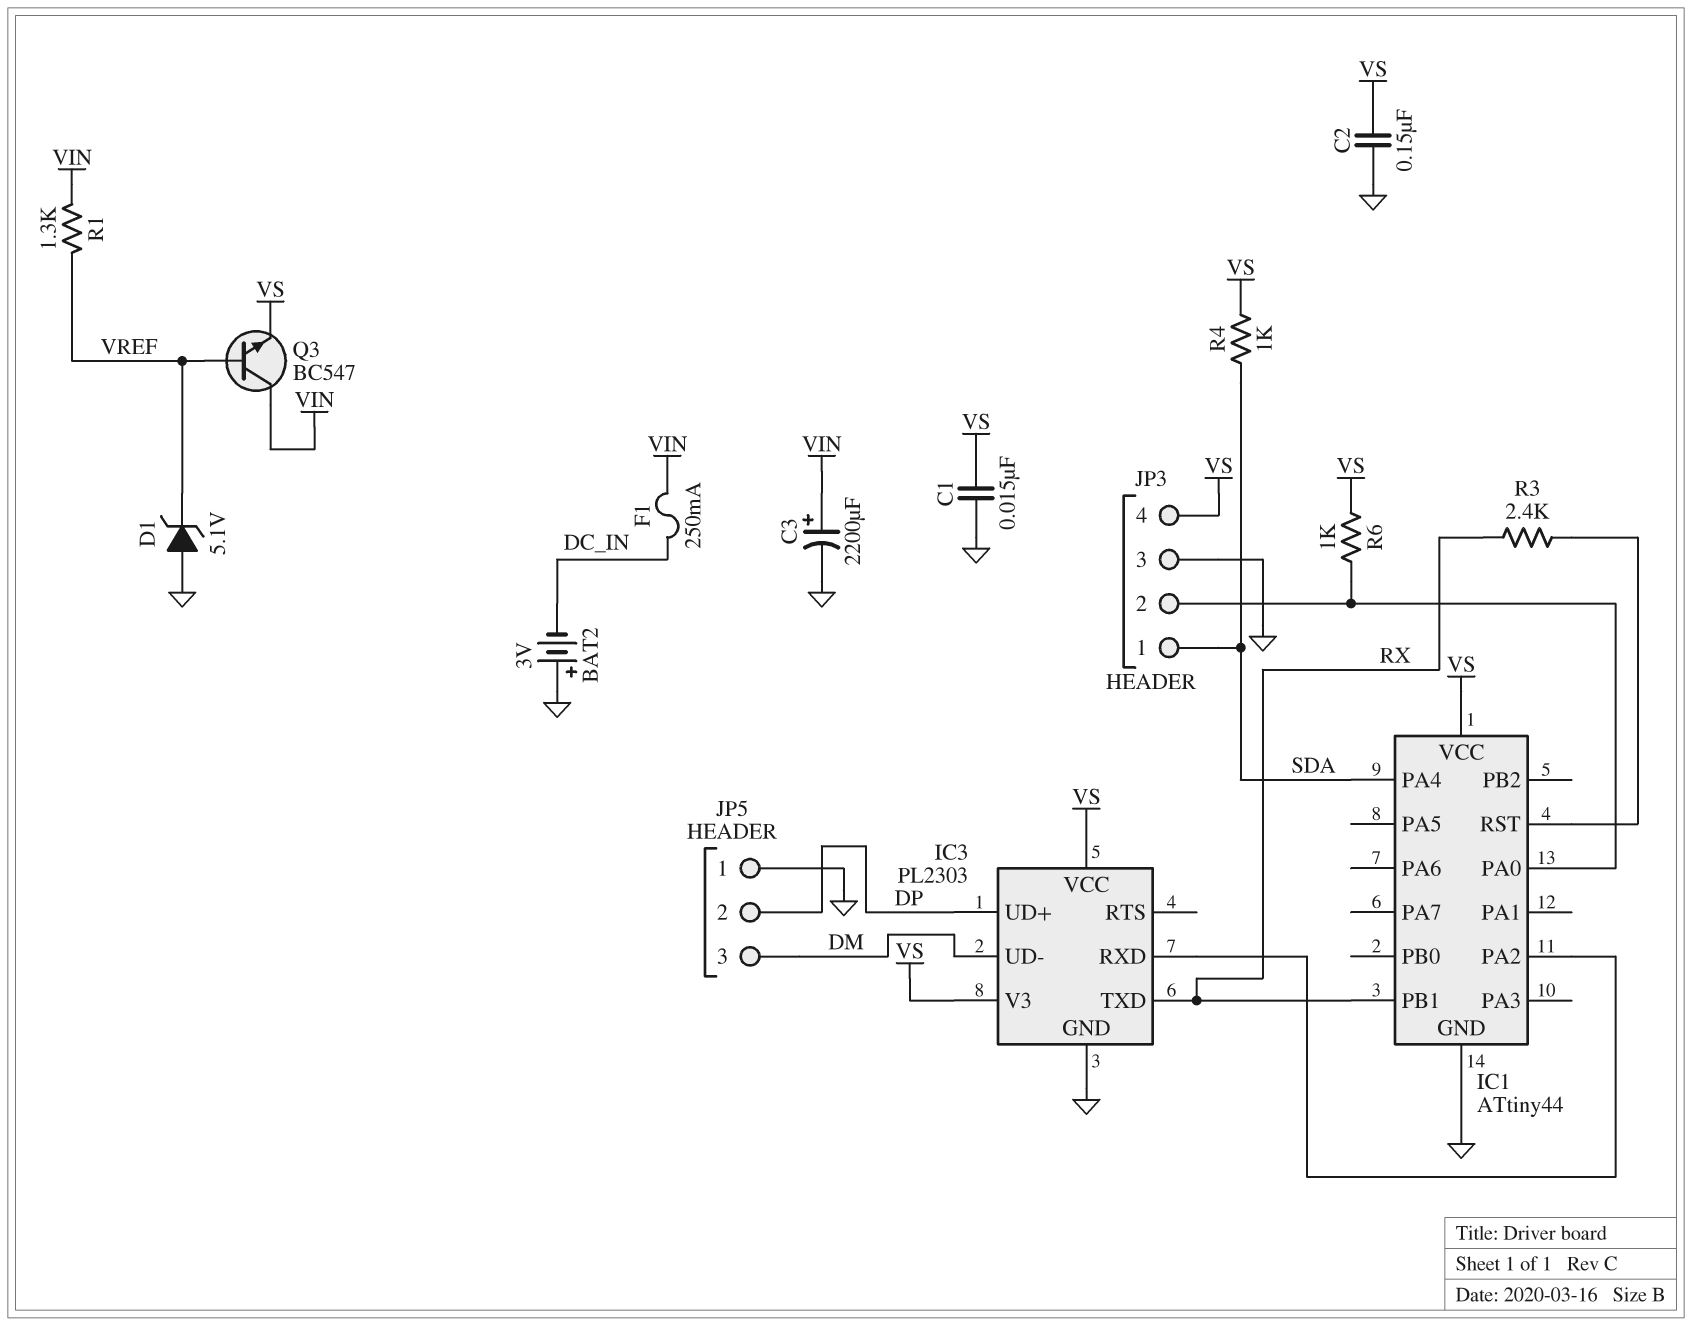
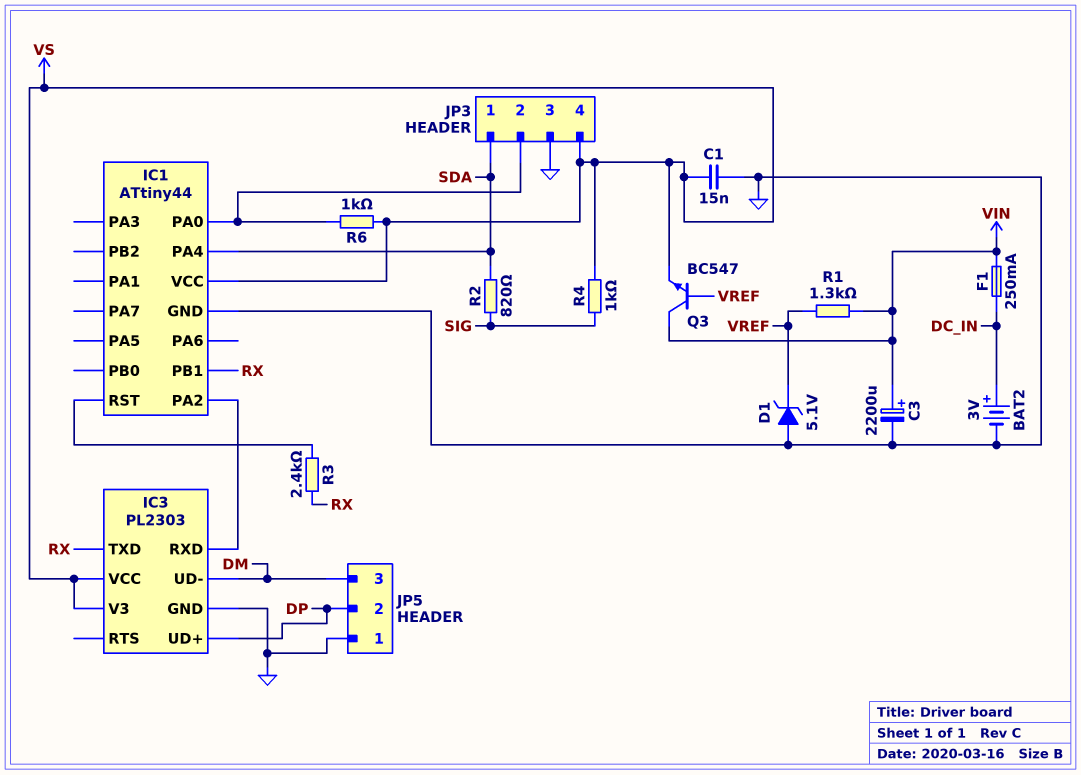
BAT2: 3V (plus GND, minus DC_IN) -> 3V (plus DC_IN, minus GND)
C2: 150nF (GND, VS) -> none
R2: none -> 820 (SDA, SIG)
R4: 1k (SDA, VS) -> 1k (SIG, VS)

